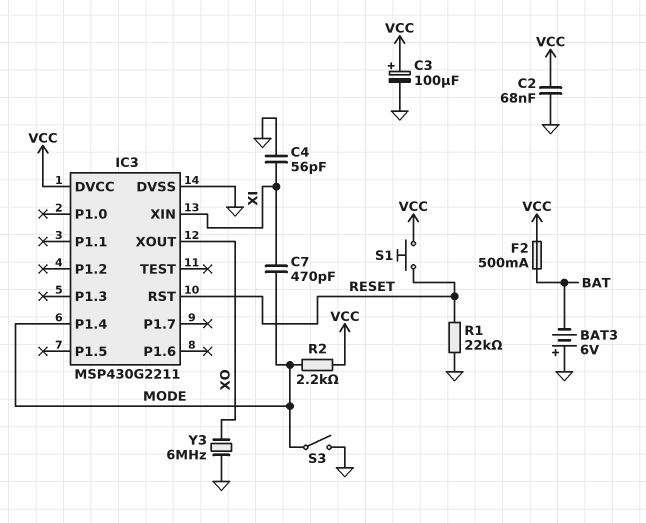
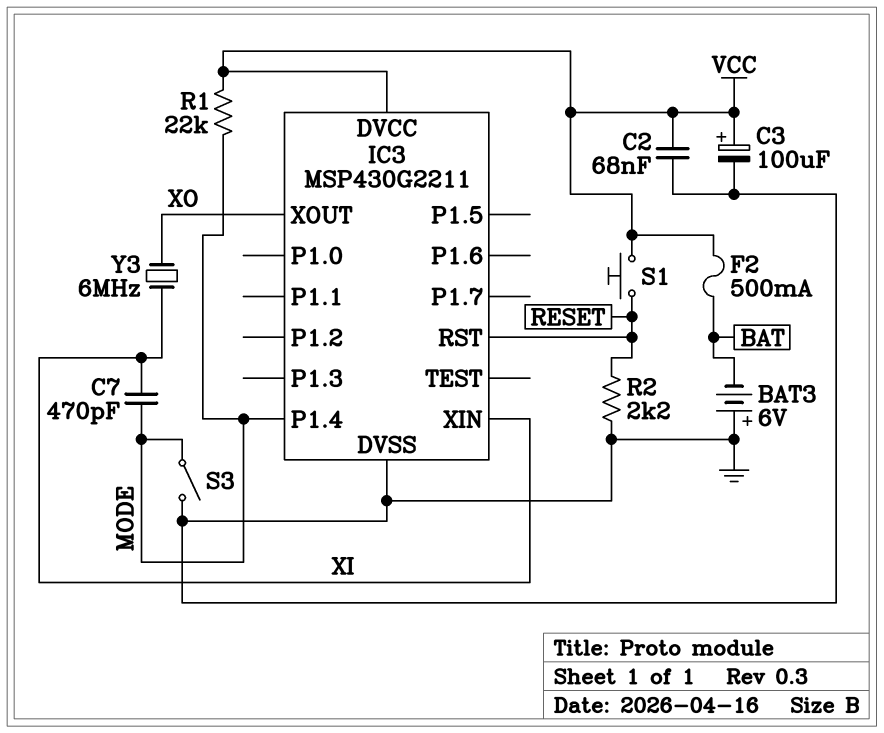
C4: 56pF (GND, XI) -> none
R1: 22k (GND, RESET) -> 22k (MODE, VCC)
R2: 2.2k (MODE, VCC) -> 2.2k (GND, RESET)
Y3: 6MHz (GND, XO) -> 6MHz (XI, XO)

